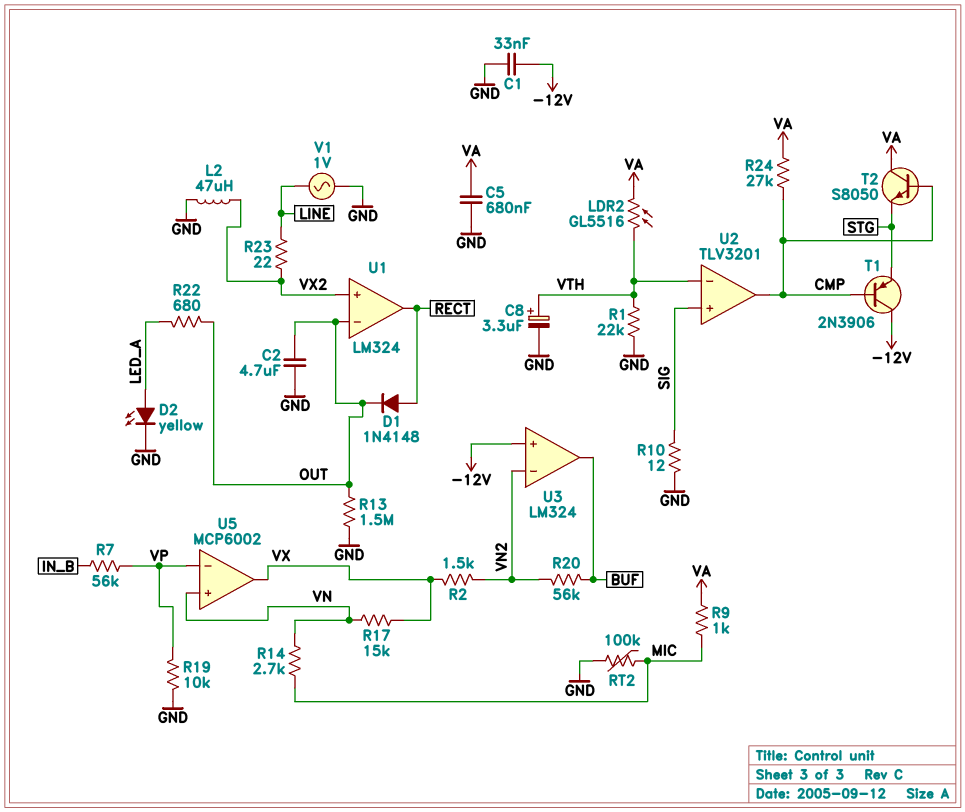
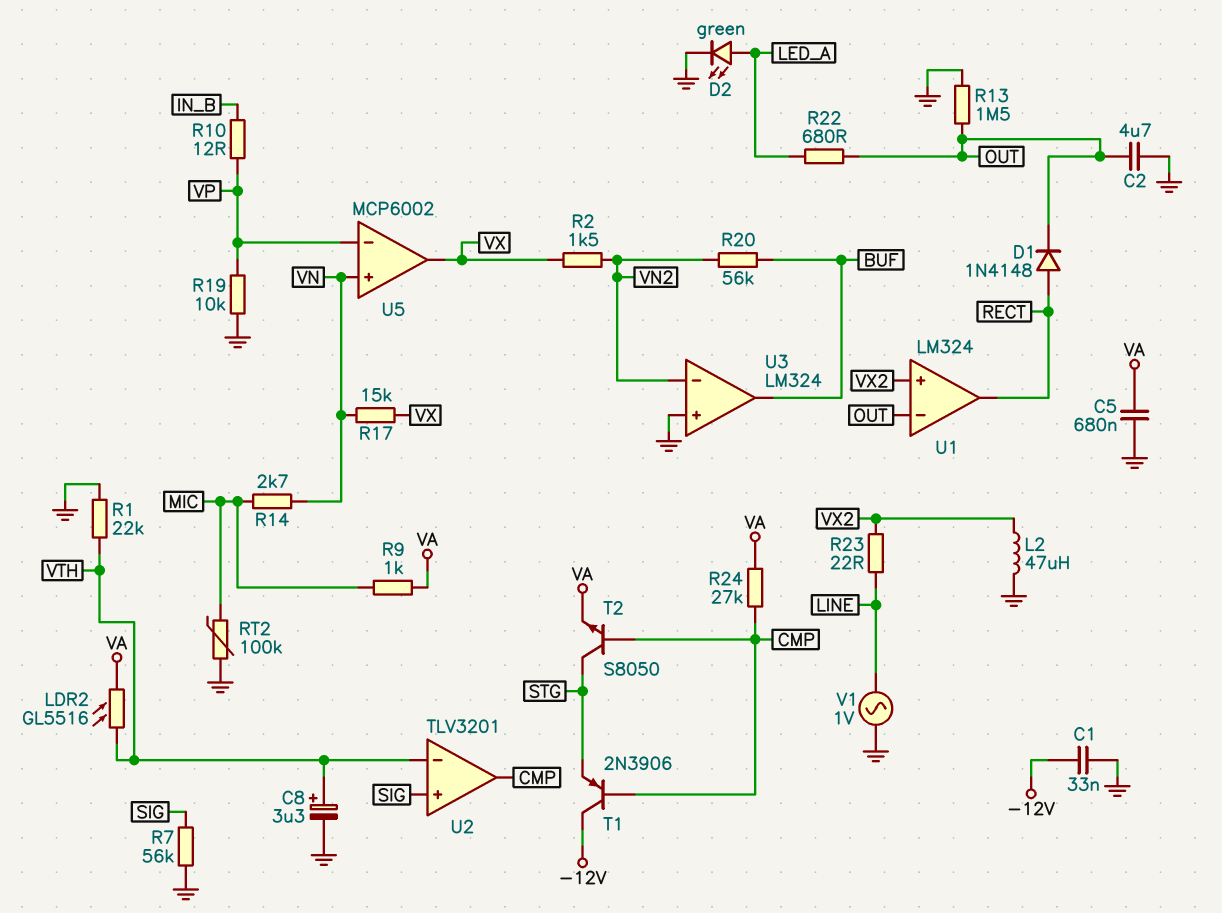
D2: LED yellow (A LED_A, K GND) -> LED green (A LED_A, K GND)
R7: 56k (IN_B, VP) -> 56k (GND, SIG)
R10: 12 (GND, SIG) -> 12 (IN_B, VP)
T2: NPN S8050 (B CMP, C VA, E STG) -> NPN S8050 (B CMP, C STG, E VA)
U3 pin in+: -12V -> GND

